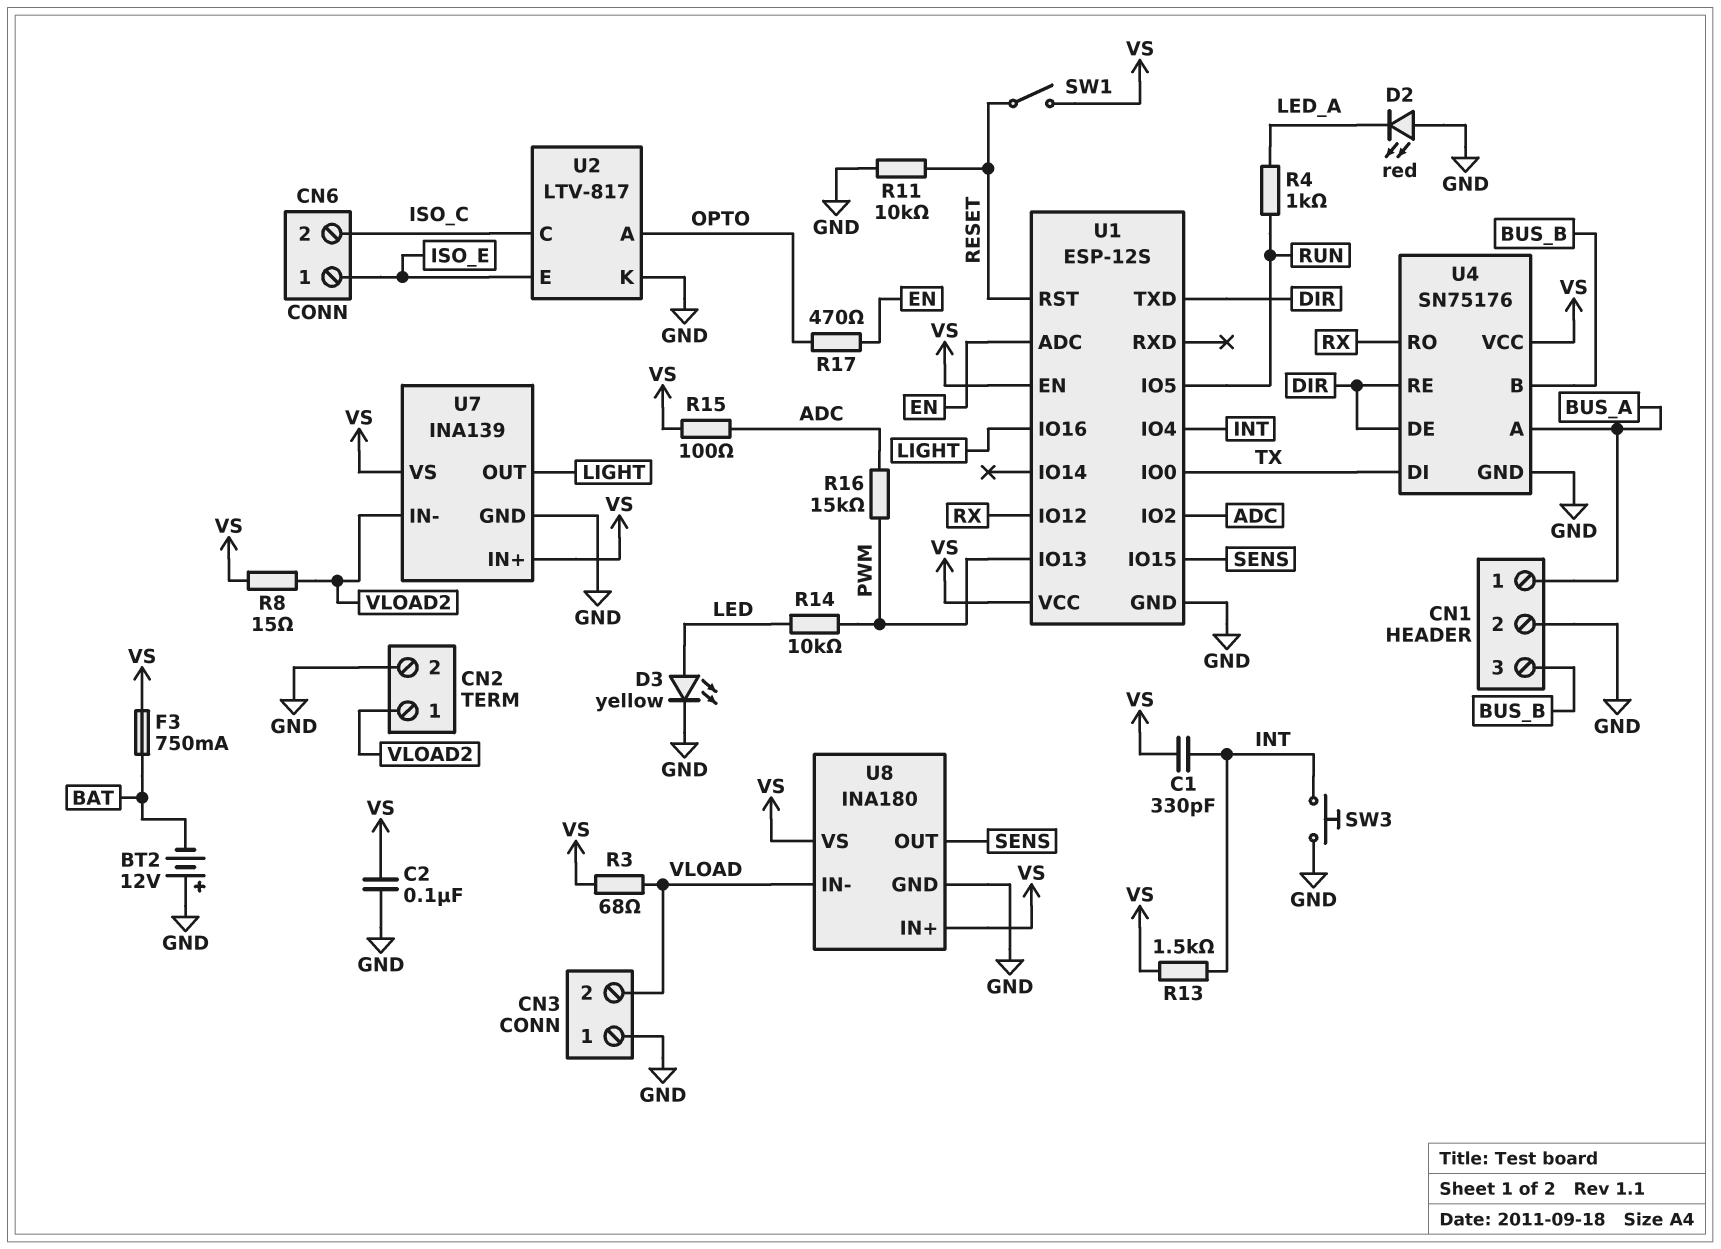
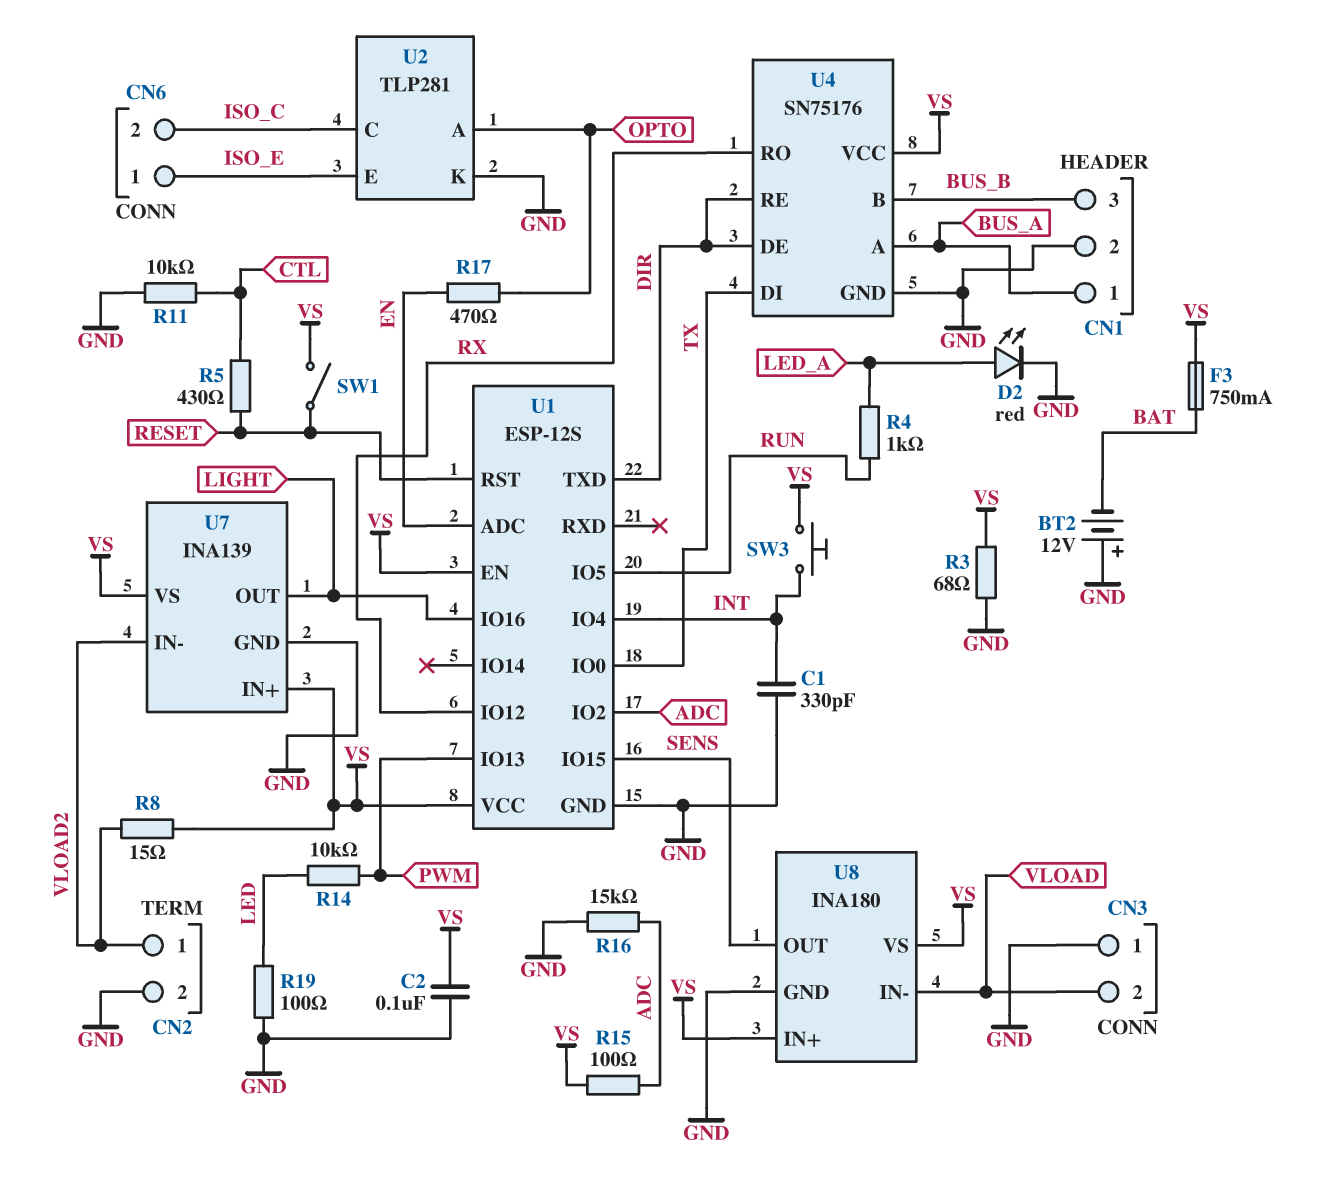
C1: 330pF (INT, VS) -> 330pF (GND, INT)
D2: LED red (A GND, K LED_A) -> LED red (A LED_A, K GND)
D3: LED yellow (A LED, K GND) -> none
R3: 68 (VLOAD, VS) -> 68 (GND, VS)
R5: none -> 430 (CTL, RESET)
R11: 10k (GND, RESET) -> 10k (CTL, GND)
R13: 1.5k (INT, VS) -> none
R16: 15k (ADC, PWM) -> 15k (ADC, GND)
R19: none -> 100 (GND, LED)
SW3: button (GND, INT) -> button (INT, VS)
U2: LTV-817 -> TLP281

